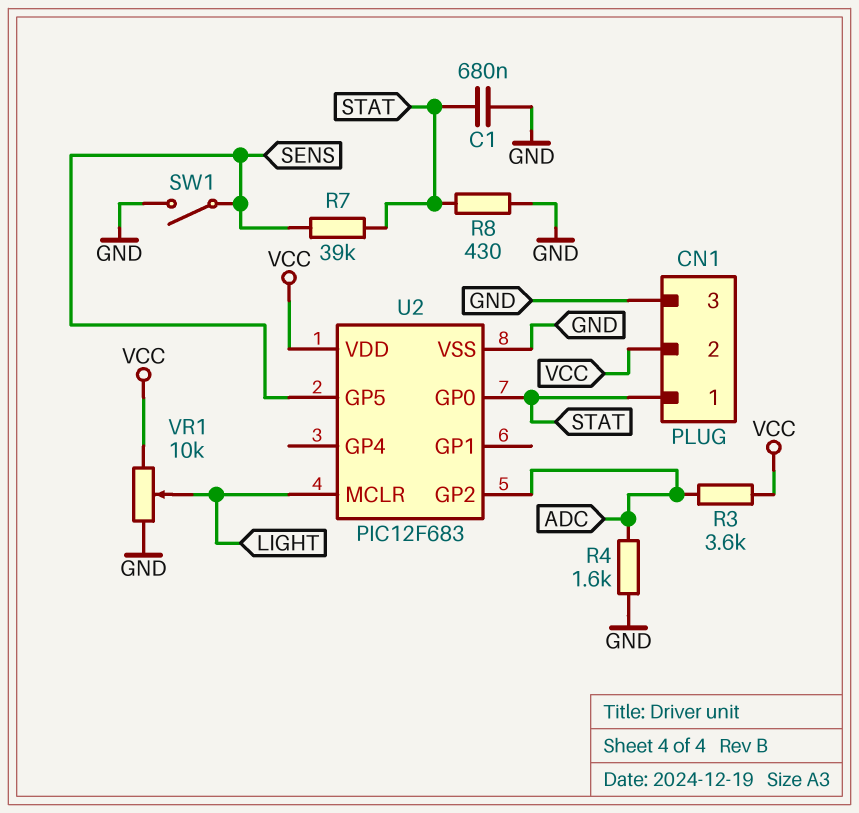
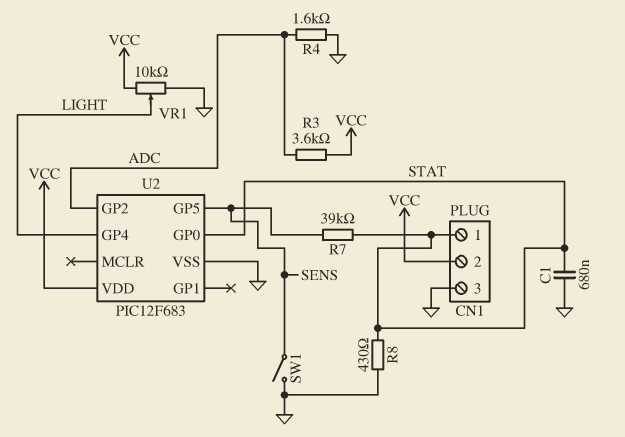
U2 pin GP4: none -> LIGHT
U2 pin MCLR: LIGHT -> none

